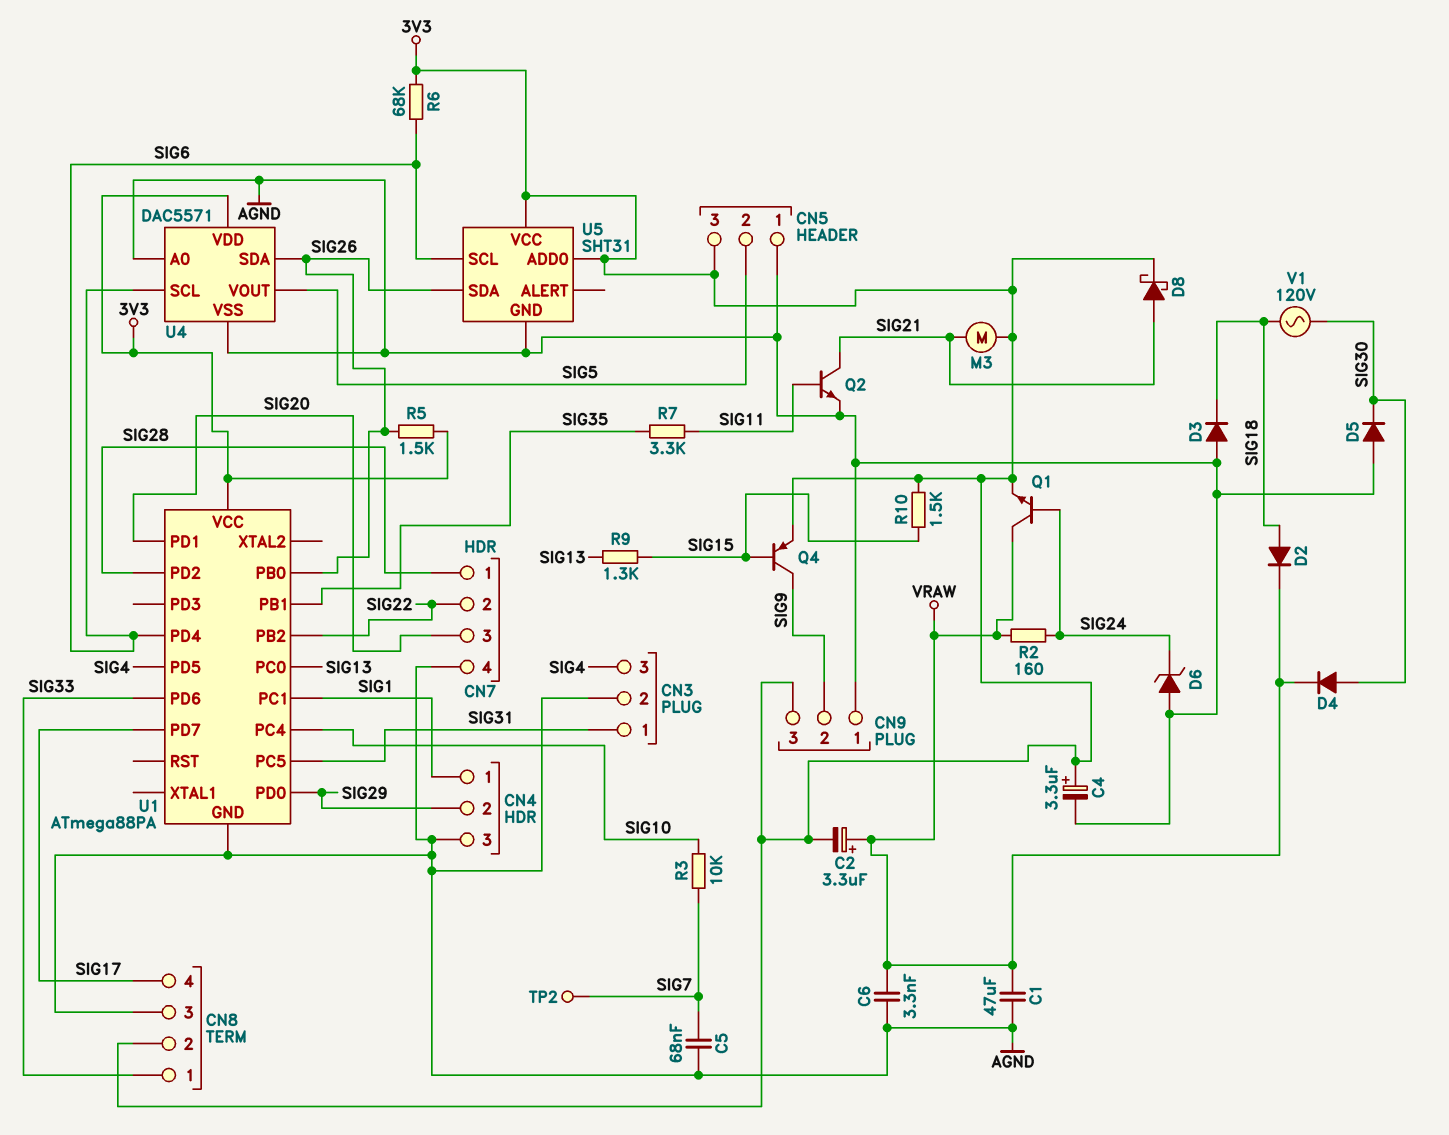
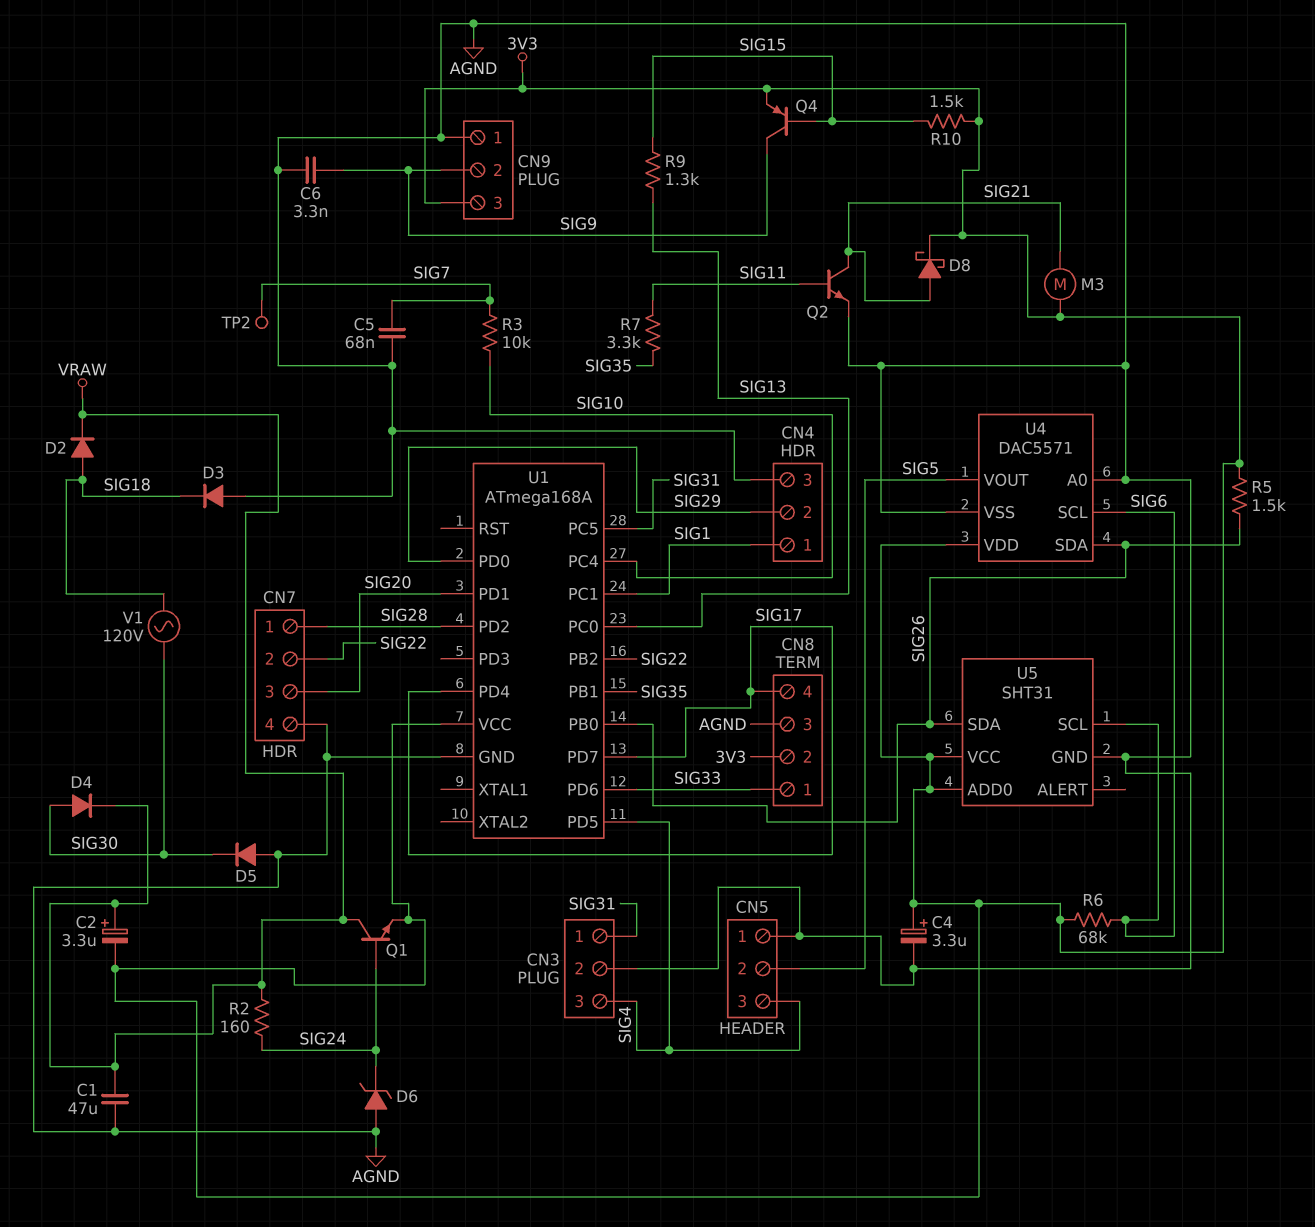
C6: 3.3nF (AGND, VRAW) -> 3.3nF (AGND, SIG9)
CN5 pin 3: 3V3 -> SIG4
U1: ATmega88PA -> ATmega168A
U1 pin PD4: SIG6 -> SIG17

